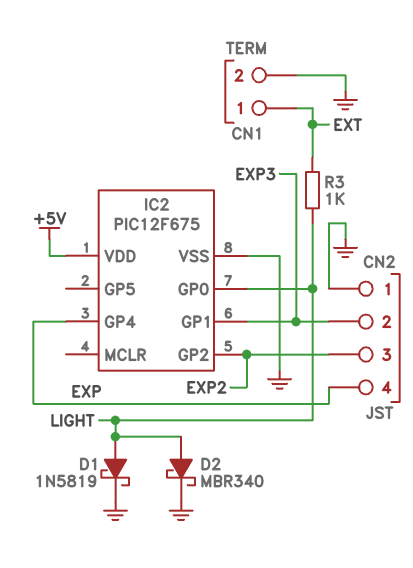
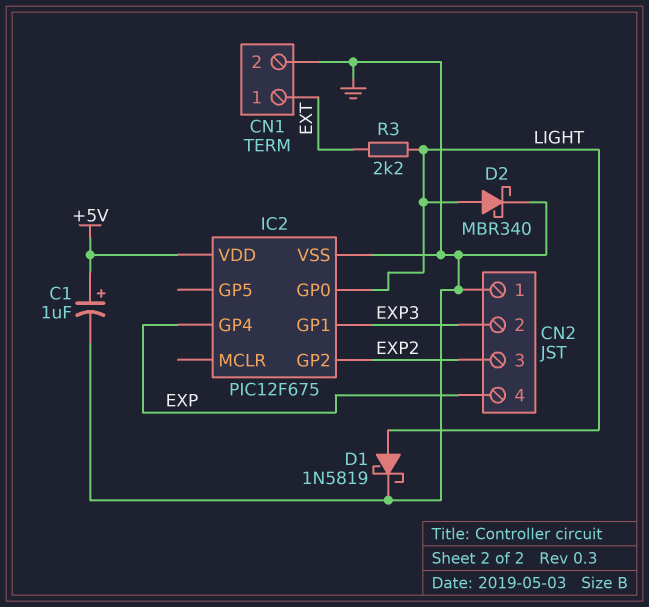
C1: none -> 1uF (plus +5V, minus GND)
R3: 1k (EXT, LIGHT) -> 2.2k (EXT, LIGHT)

